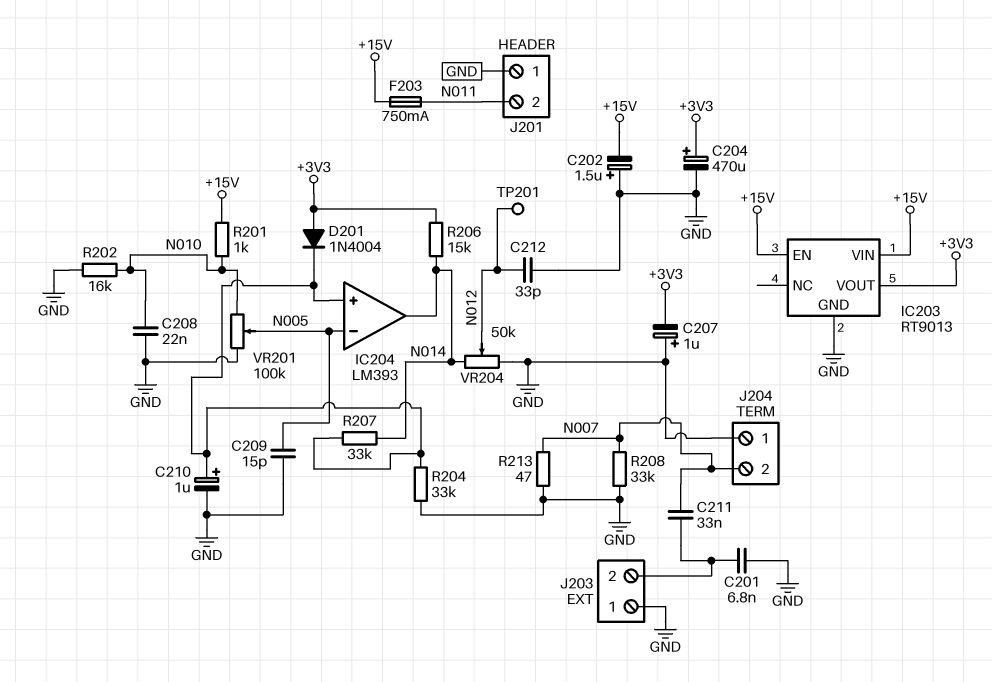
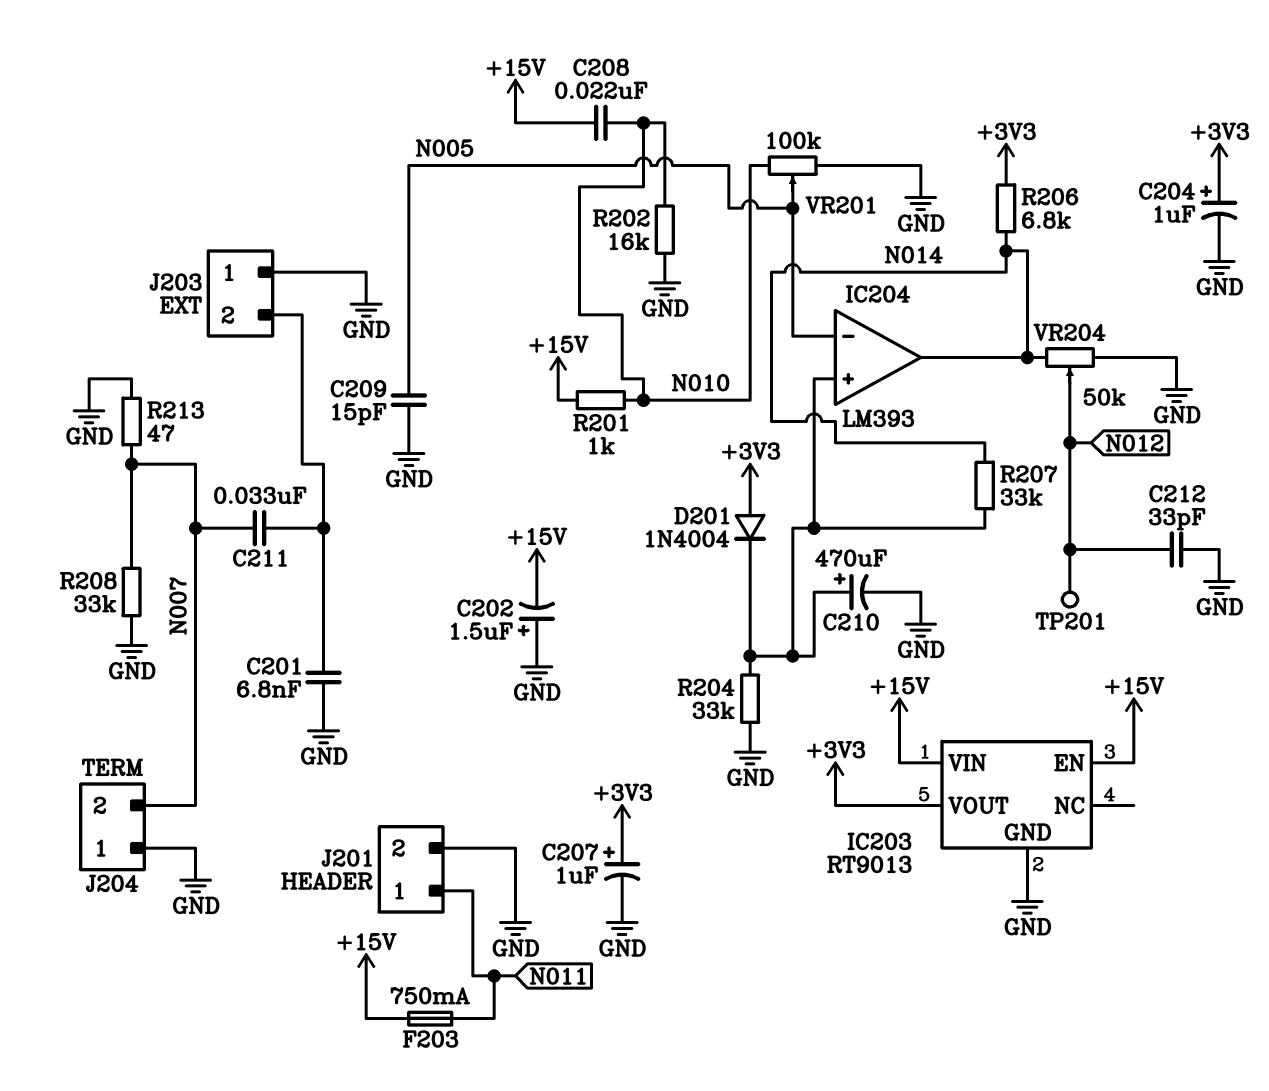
C204: 470uF (plus +3V3, minus GND) -> 1uF (plus +3V3, minus GND)
C207: 1uF (plus GND, minus +3V3) -> 1uF (plus +3V3, minus GND)
C208: 22nF (GND, N010) -> 22nF (+15V, N010)
C210: 1uF (plus IC204/in+, minus GND) -> 470uF (plus IC204/in+, minus GND)
J201 pin 1: GND -> N011
J201 pin 2: N011 -> GND
R206: 15k (+3V3, N014) -> 6.8k (+3V3, N014)

